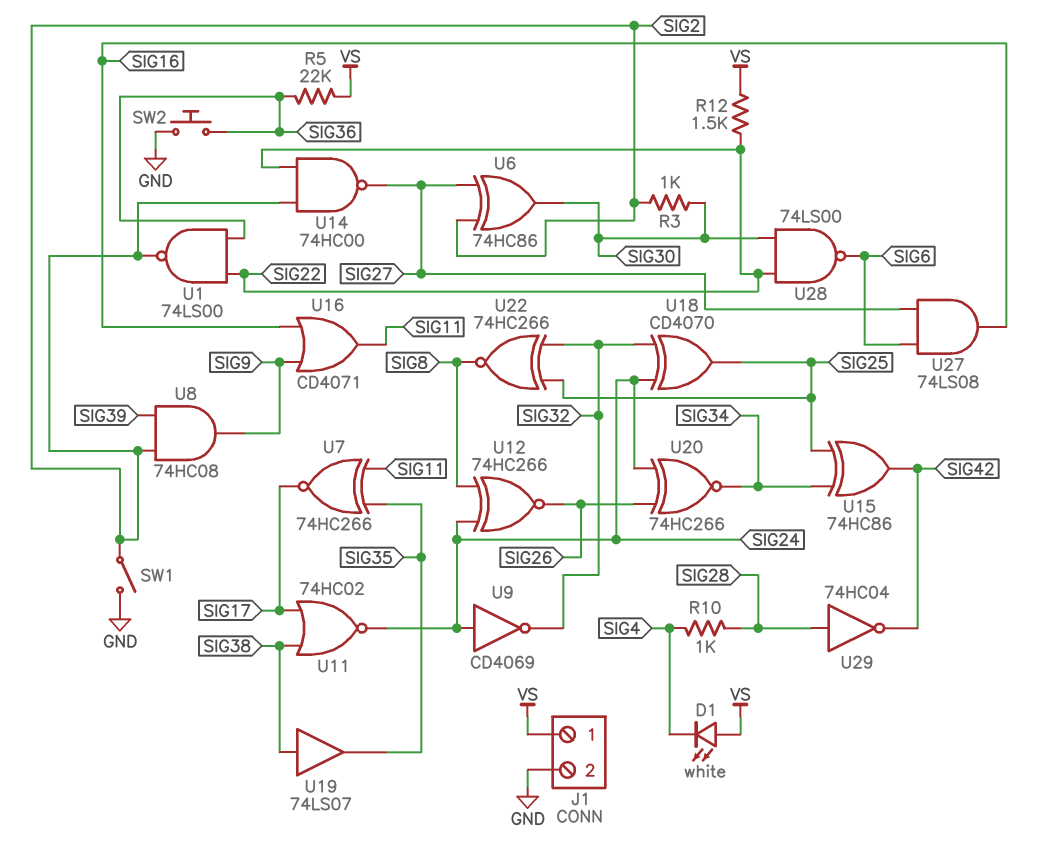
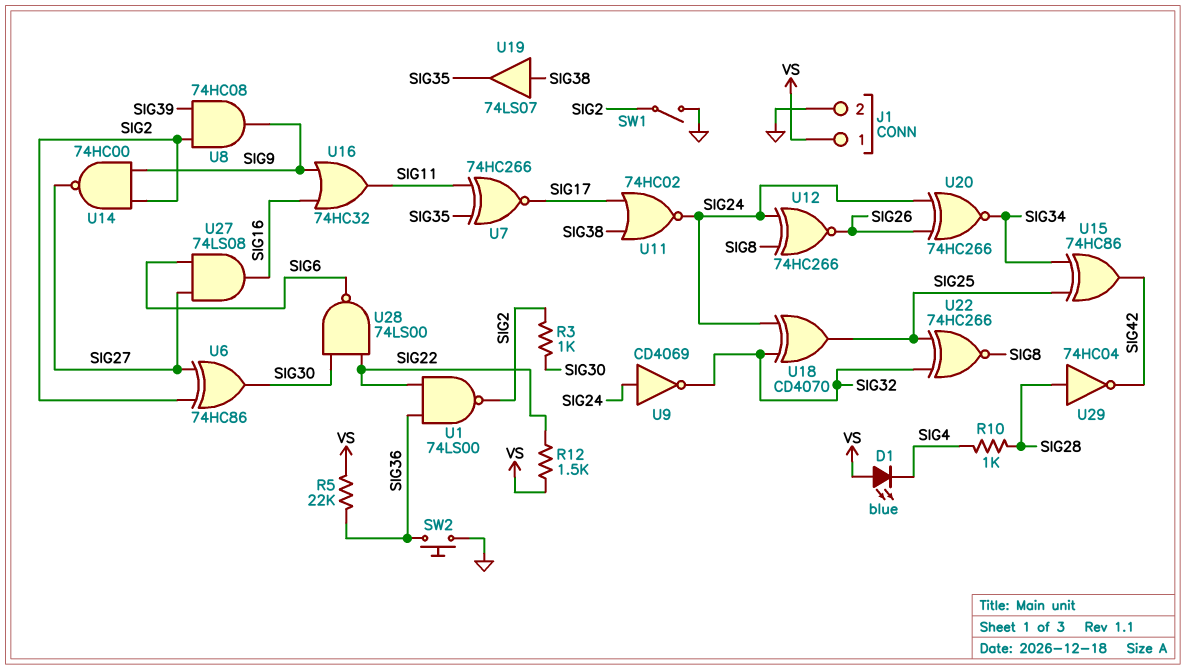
D1: LED white (A VS, K SIG4) -> LED blue (A VS, K SIG4)
U14: NAND 74HC00 (in SIG2, in SIG22, out SIG27) -> NAND 74HC00 (in SIG2, in SIG9, out SIG27)
U16: OR CD4071 (in SIG9, in SIG16, out SIG11) -> OR 74HC32 (in SIG9, in SIG16, out SIG11)

